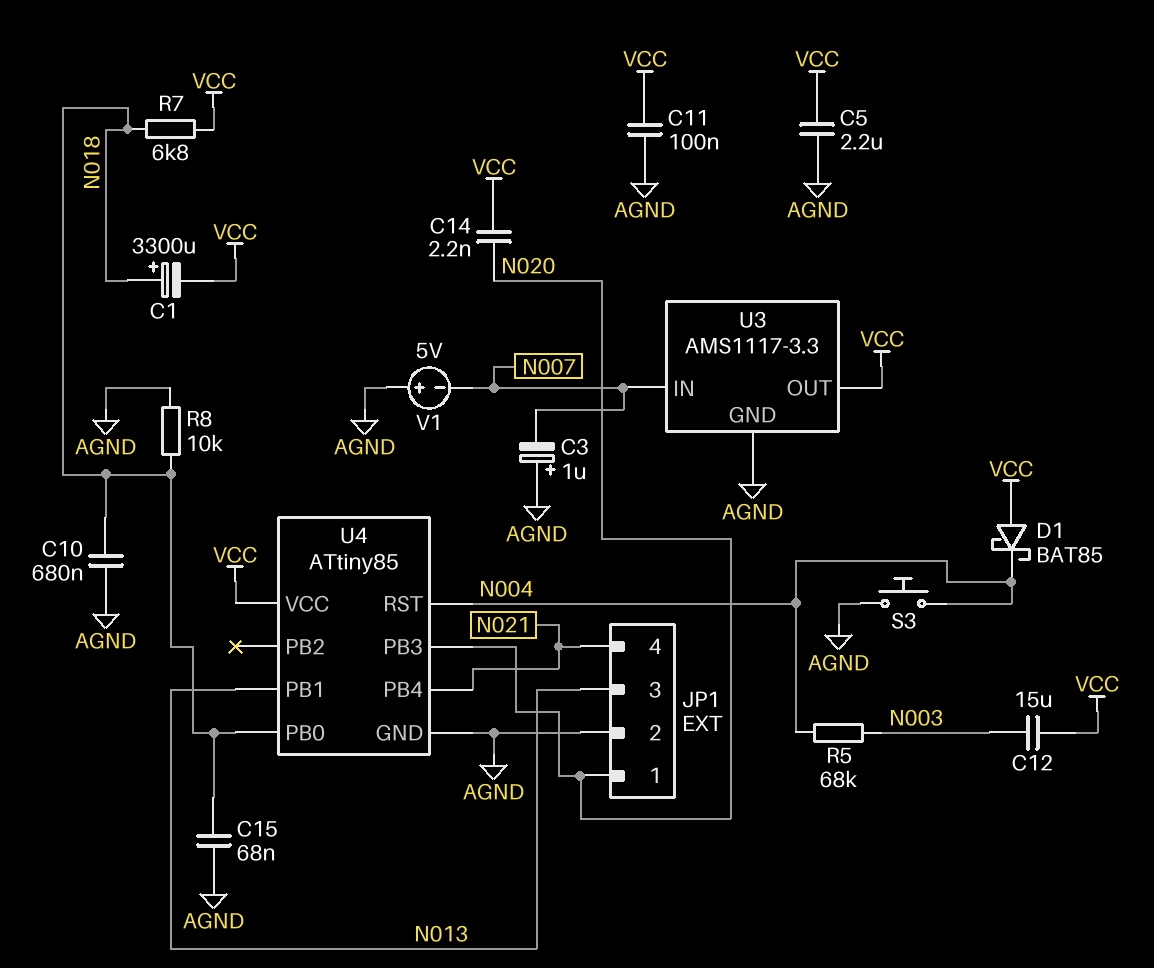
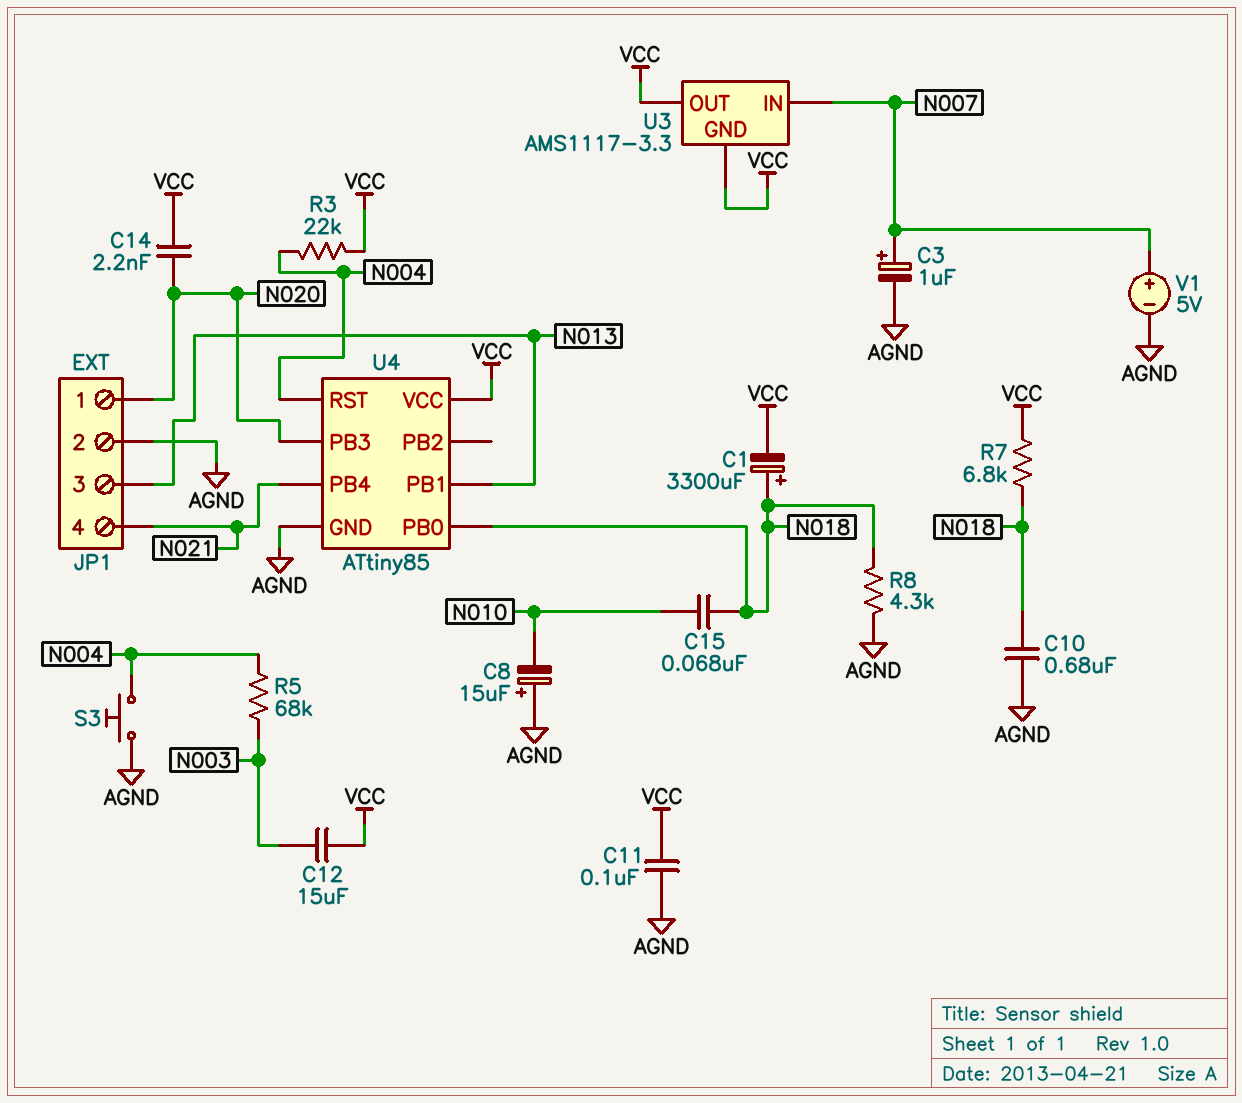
C3: 1uF (plus AGND, minus N007) -> 1uF (plus N007, minus AGND)
C5: 2.2uF (AGND, VCC) -> none
C8: none -> 15uF (plus AGND, minus N010)
C15: 68nF (AGND, N018) -> 68nF (N010, N018)
D1: schottky BAT85 (A VCC, K N004) -> none
R3: none -> 22k (N004, VCC)
R8: 10k (AGND, N018) -> 4.3k (AGND, N018)
U3 pin GND: AGND -> VCC
V1: 5V (plus AGND, minus N007) -> 5V (plus N007, minus AGND)

